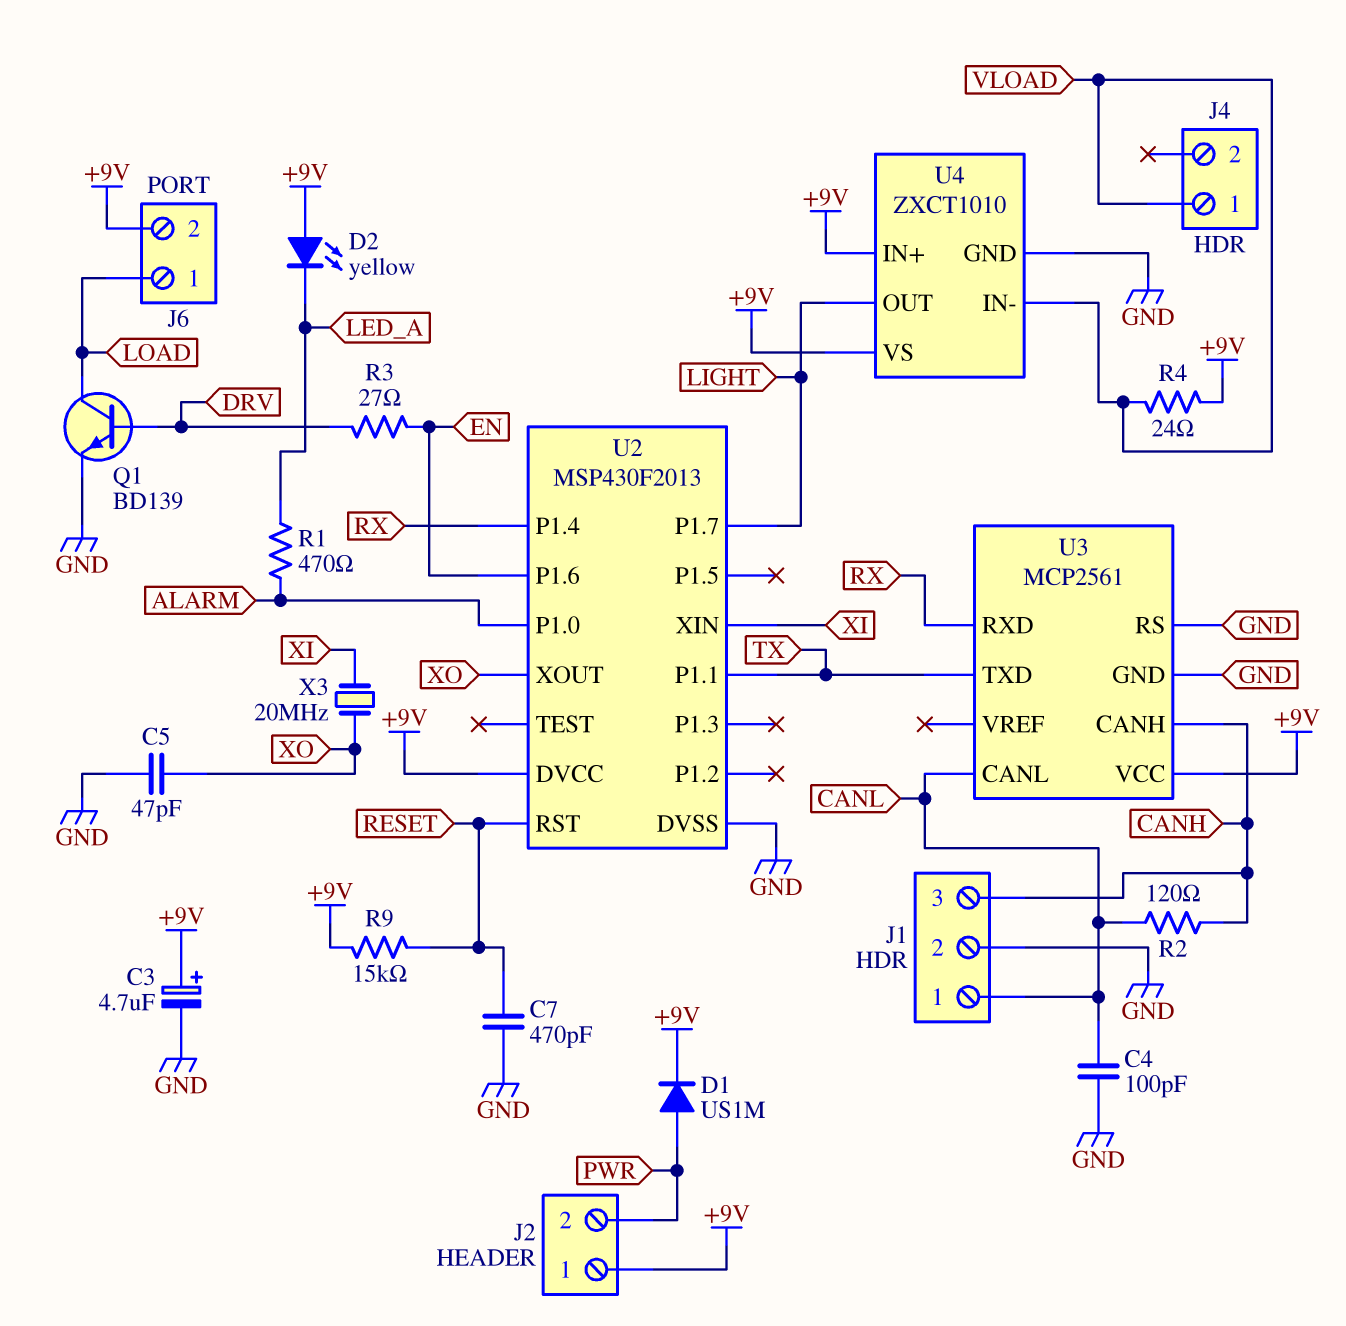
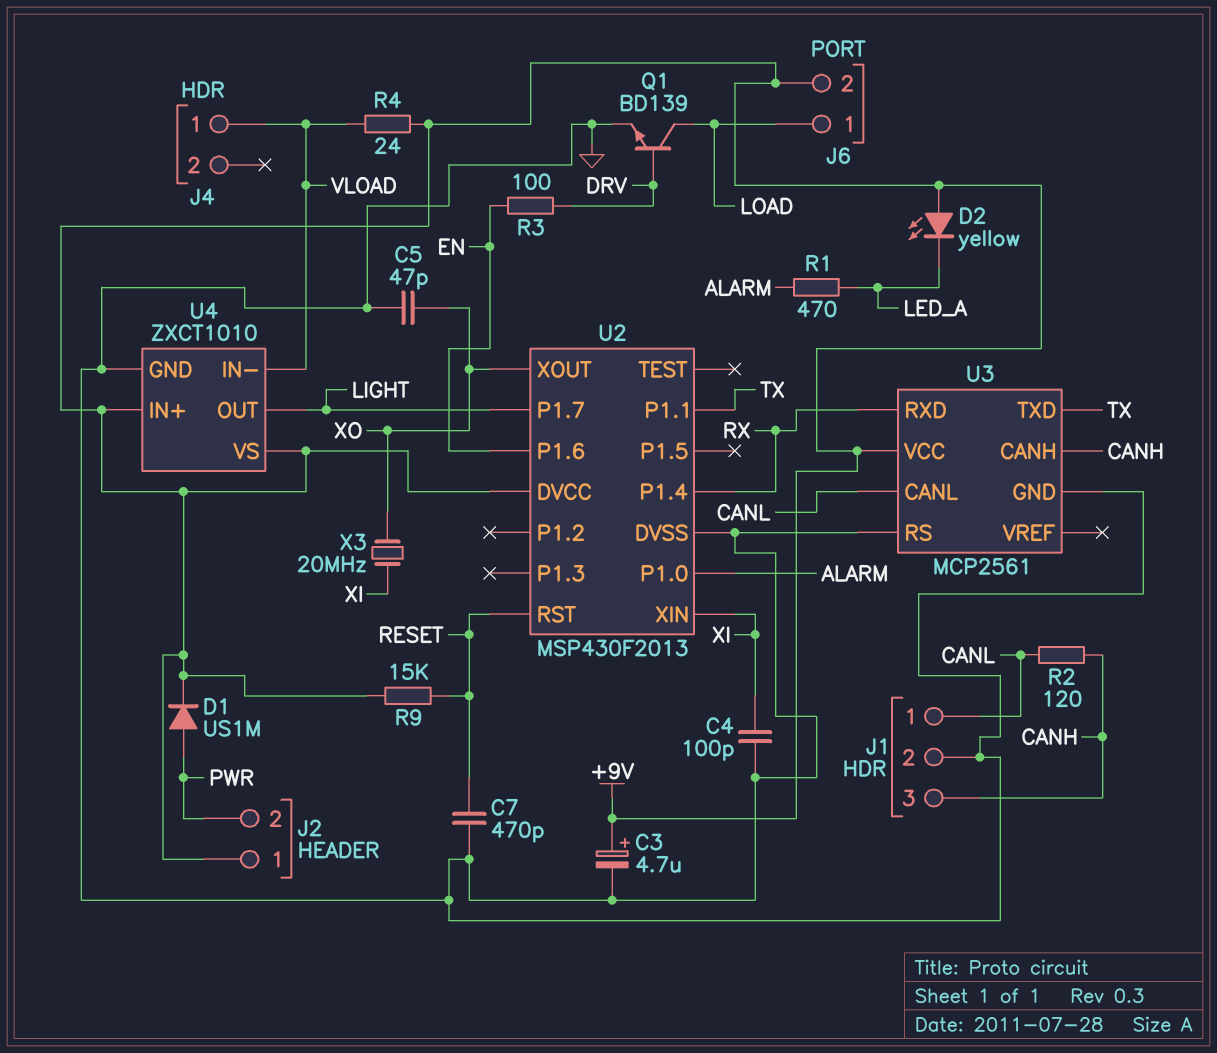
C4: 100pF (CANL, GND) -> 100pF (GND, XI)
R3: 27 (DRV, EN) -> 100 (DRV, EN)

